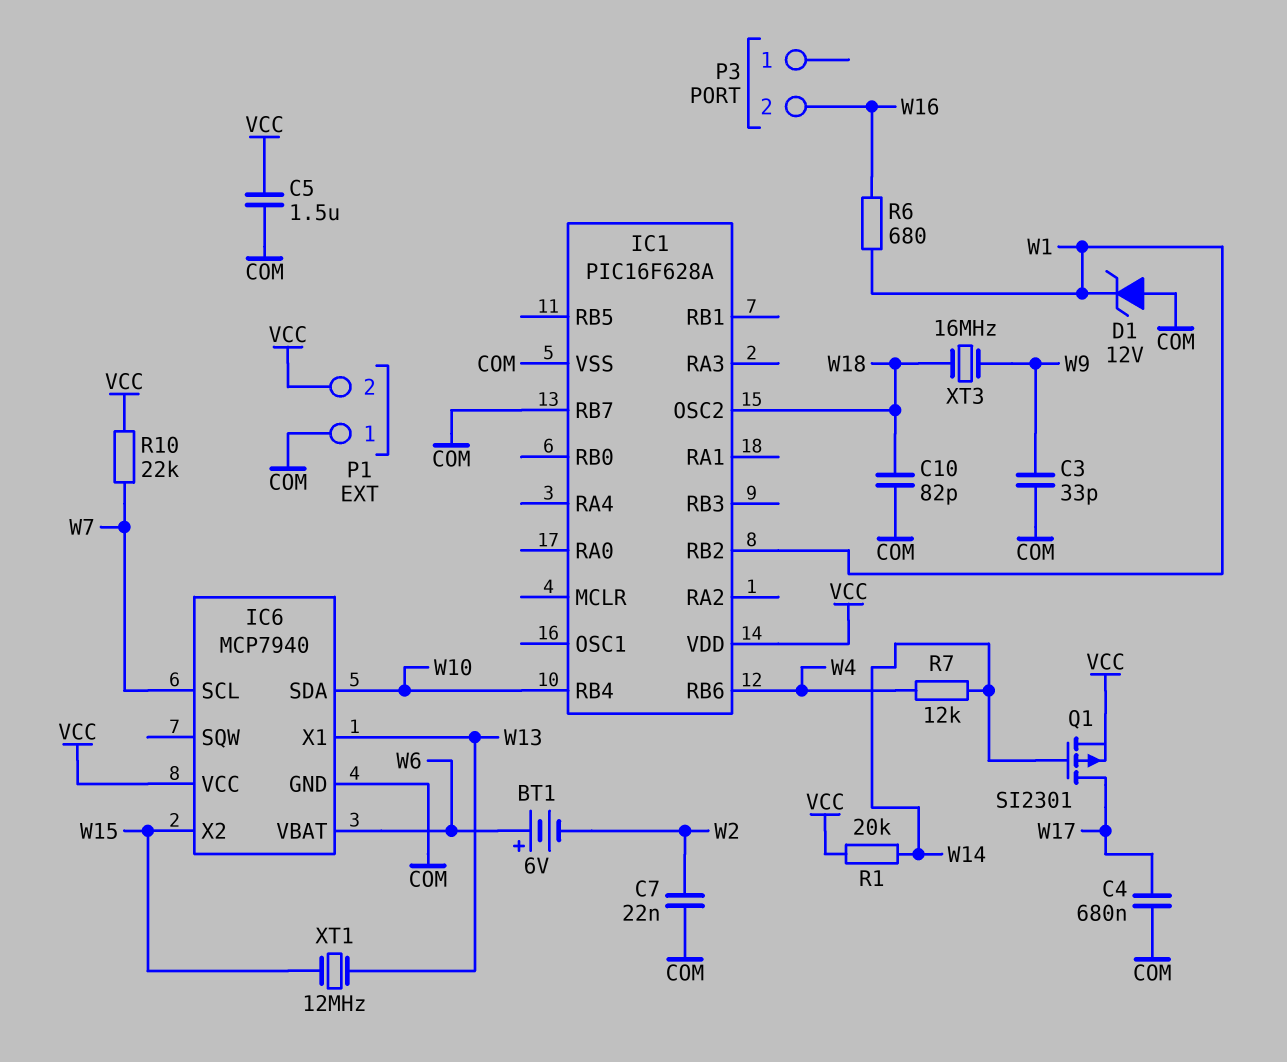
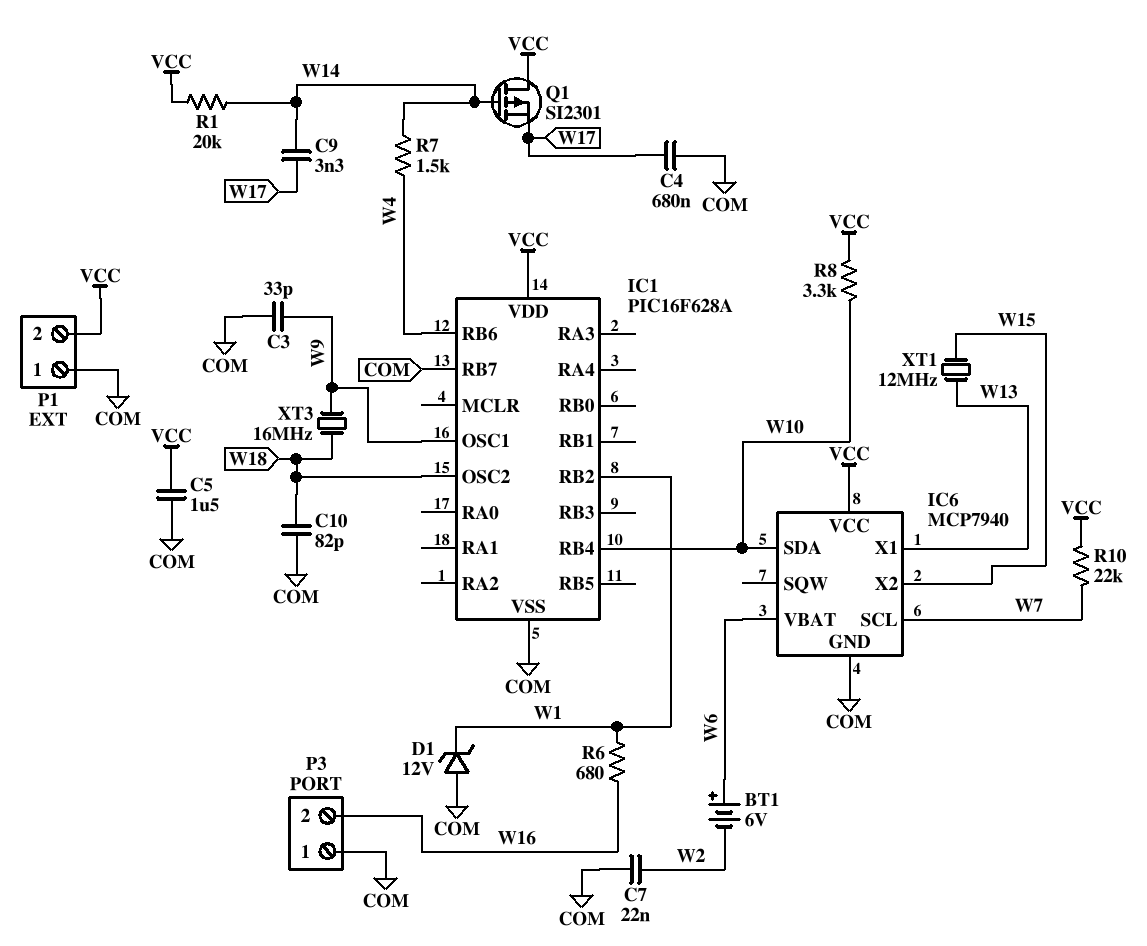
C9: none -> 3.3nF (W14, W17)
IC1 pin OSC1: none -> W9
P3 pin 1: none -> COM
Q1: PMOS SI2301 (G W14, D W17, S VCC) -> PMOS SI2301 (G W14, D VCC, S W17)
R7: 12k (W4, W14) -> 1.5k (W4, W14)
R8: none -> 3.3k (VCC, W10)

